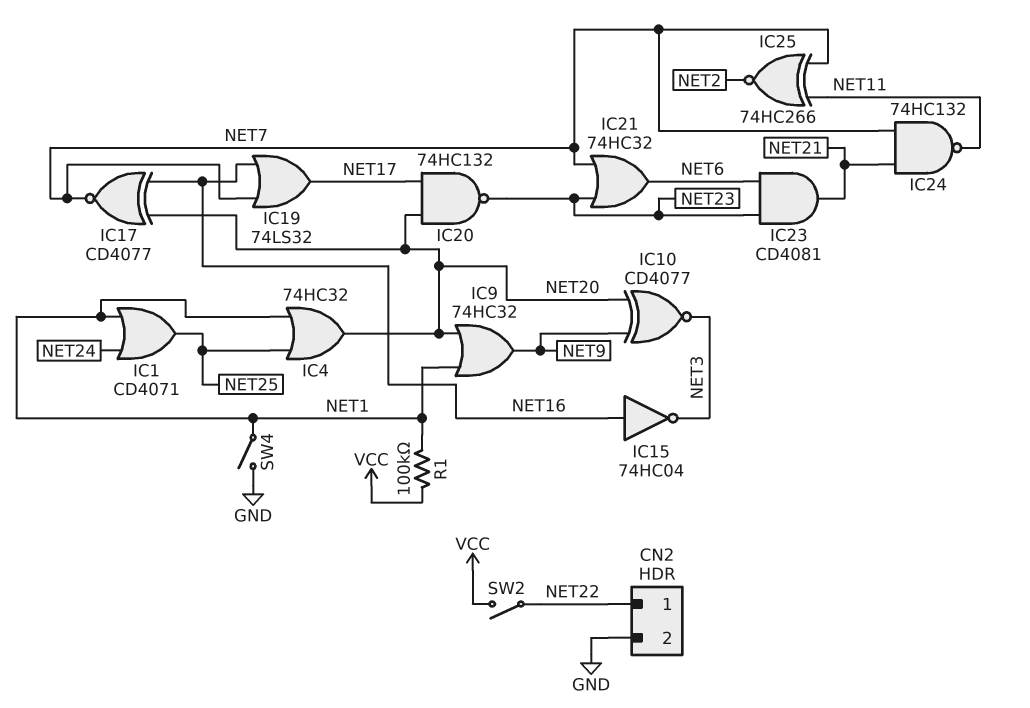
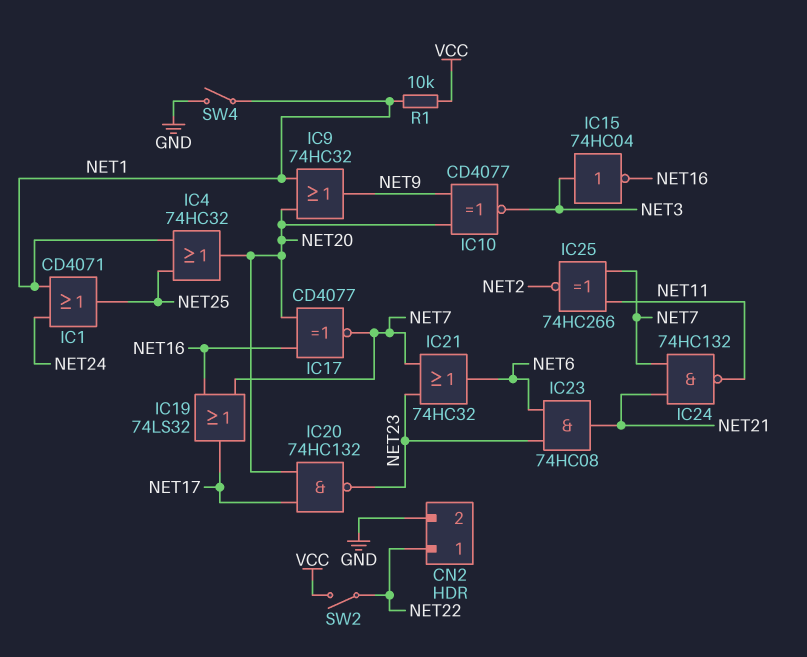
IC15: NOT 74HC04 (in NET16, out NET3) -> NOT 74HC04 (in NET3, out NET16)
IC23: AND CD4081 (in NET6, in NET23, out NET21) -> AND 74HC08 (in NET6, in NET23, out NET21)
R1: 100k (NET1, VCC) -> 10k (NET1, VCC)

